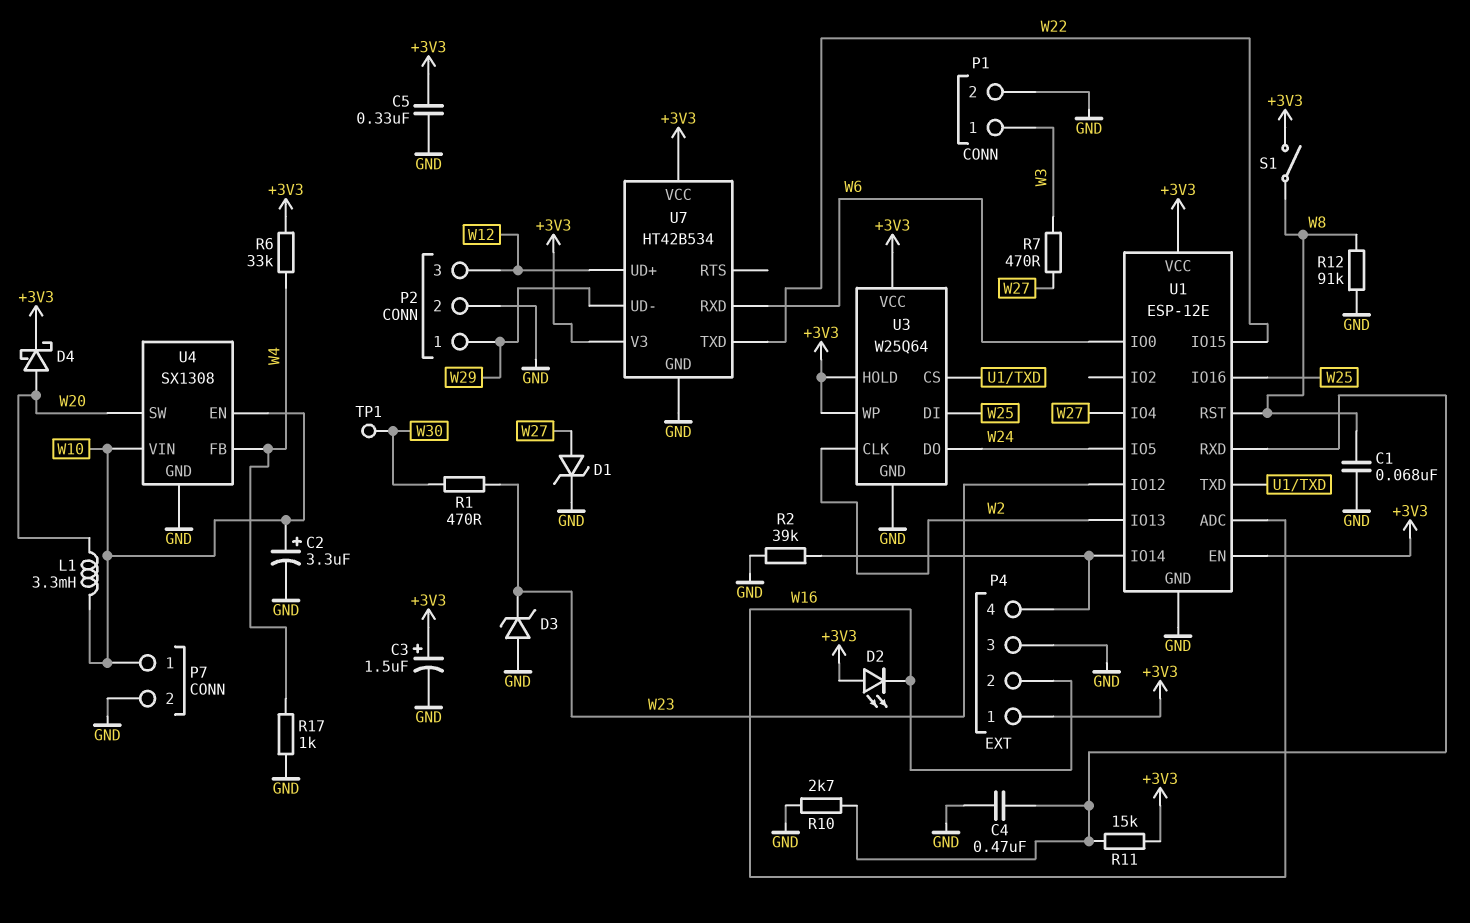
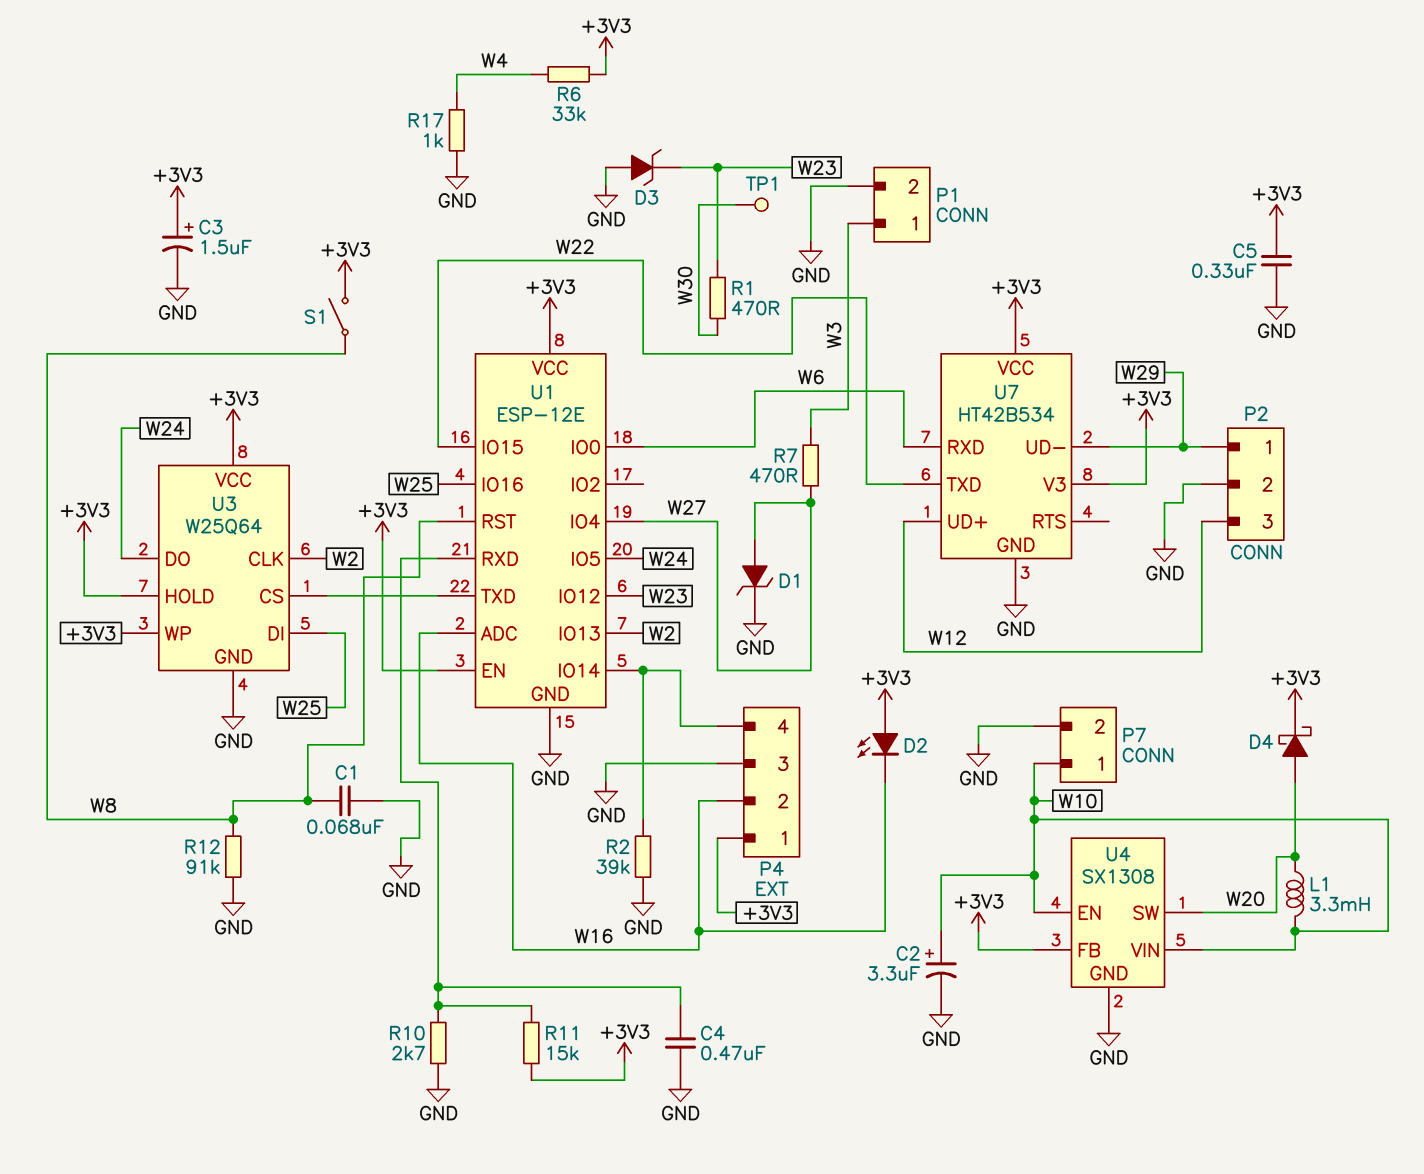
U4 pin FB: W4 -> +3V3

